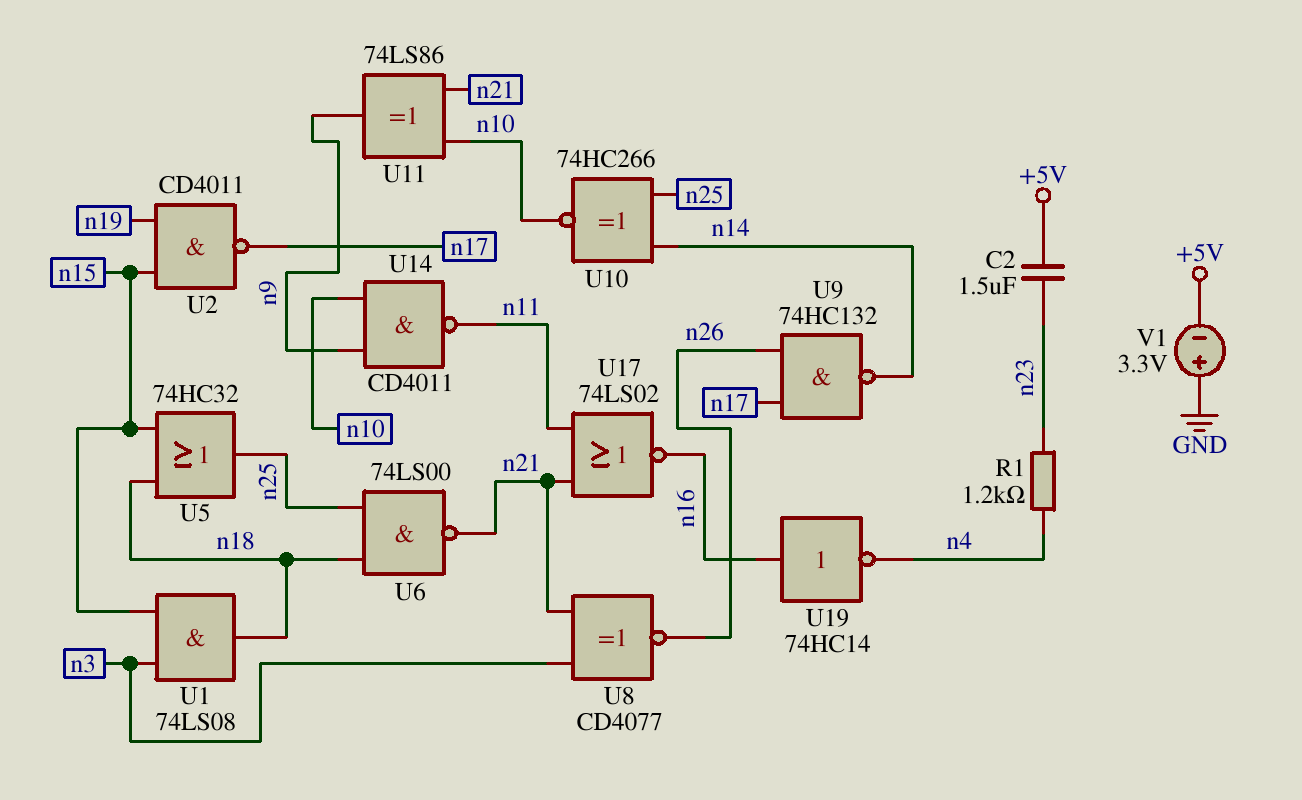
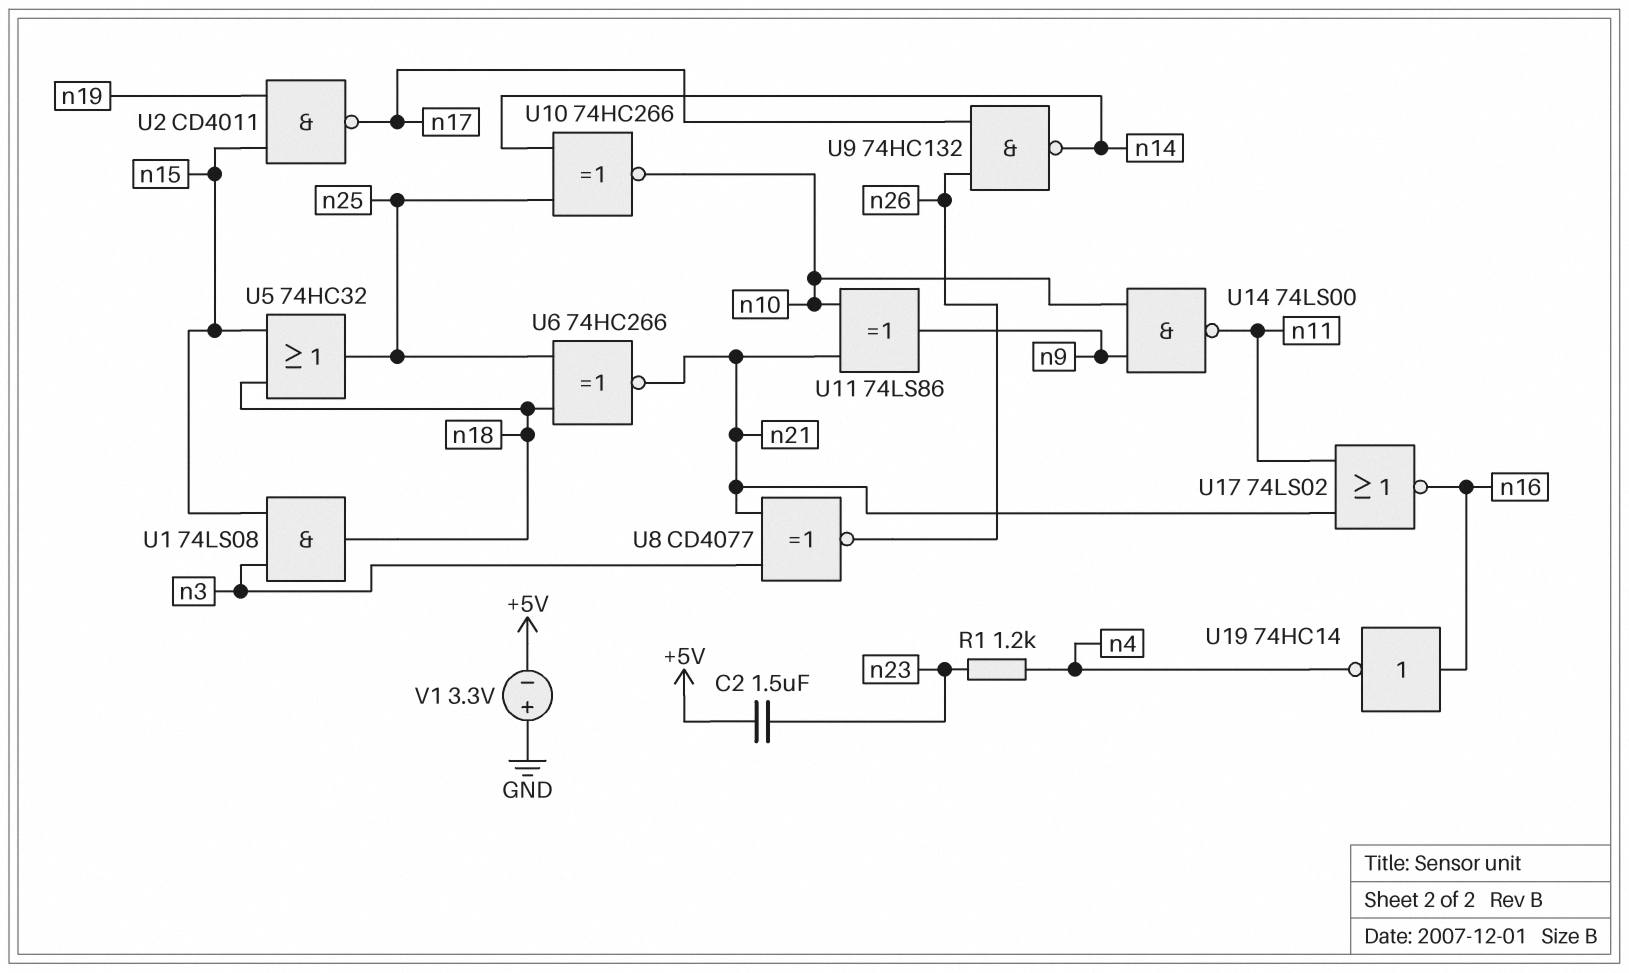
U6: NAND 74LS00 (in n18, in n25, out n21) -> XNOR 74HC266 (in n18, in n25, out n21)
U14: NAND CD4011 (in n9, in n10, out n11) -> NAND 74LS00 (in n9, in n10, out n11)

